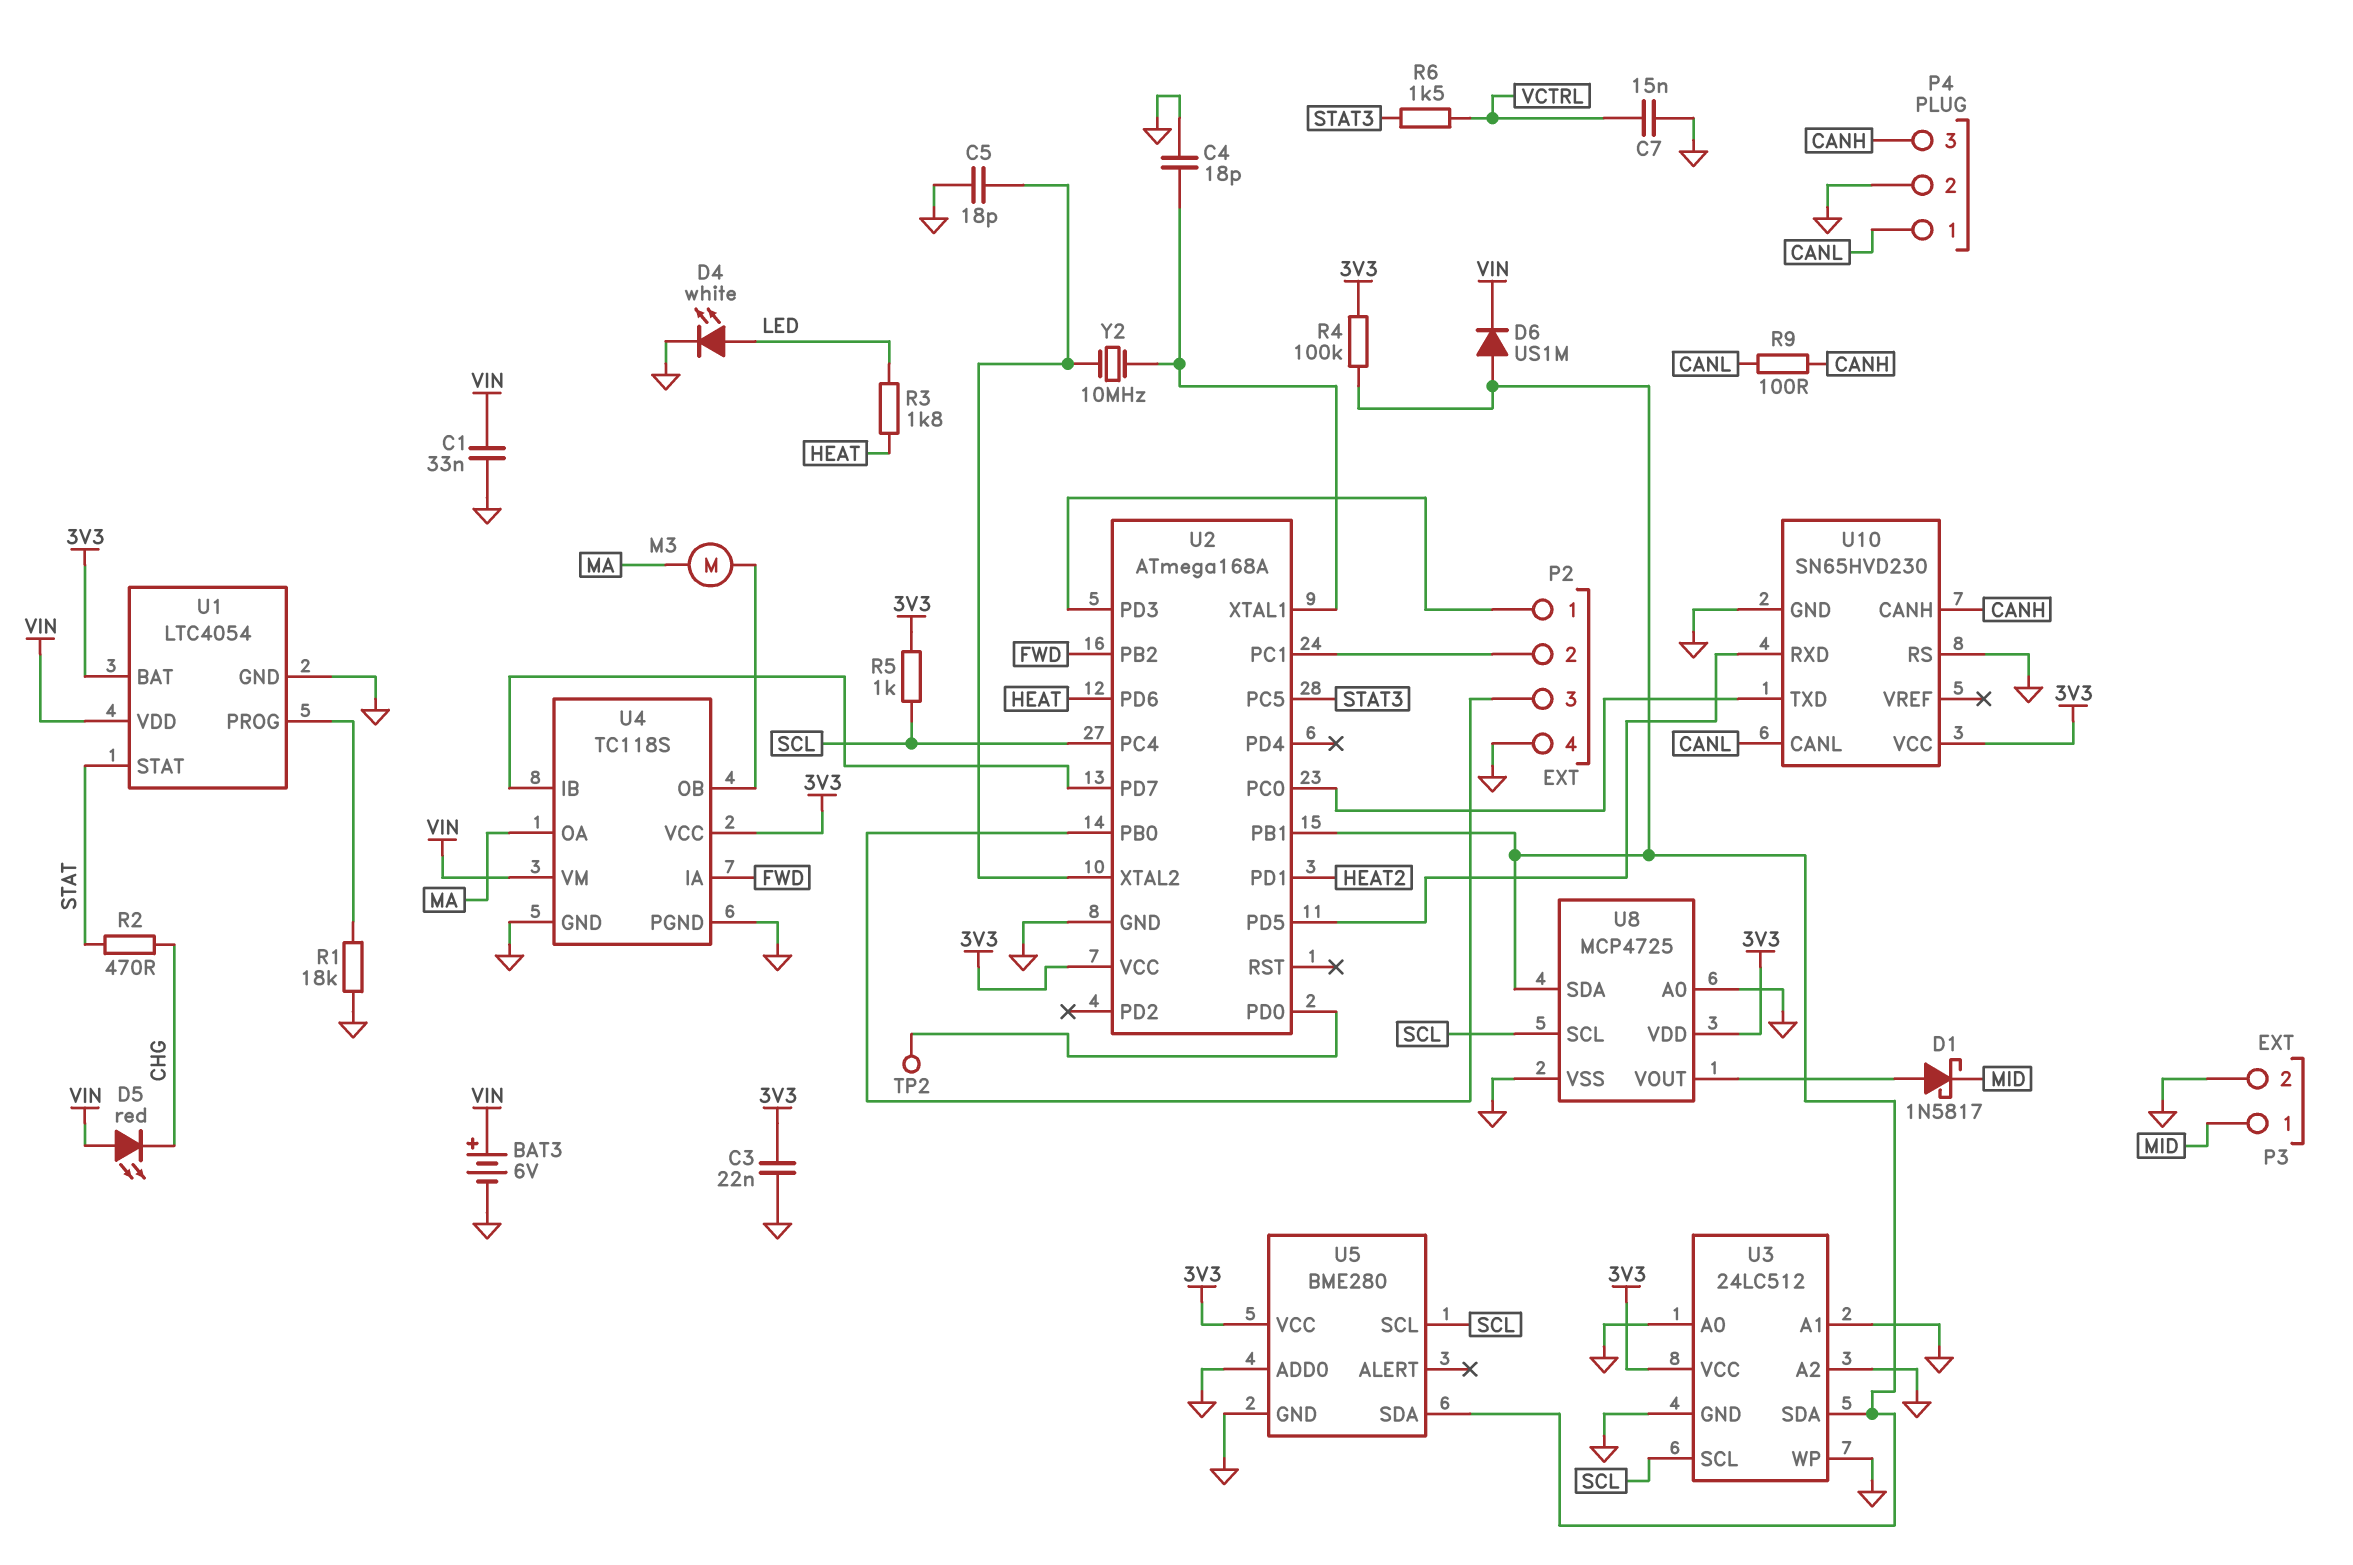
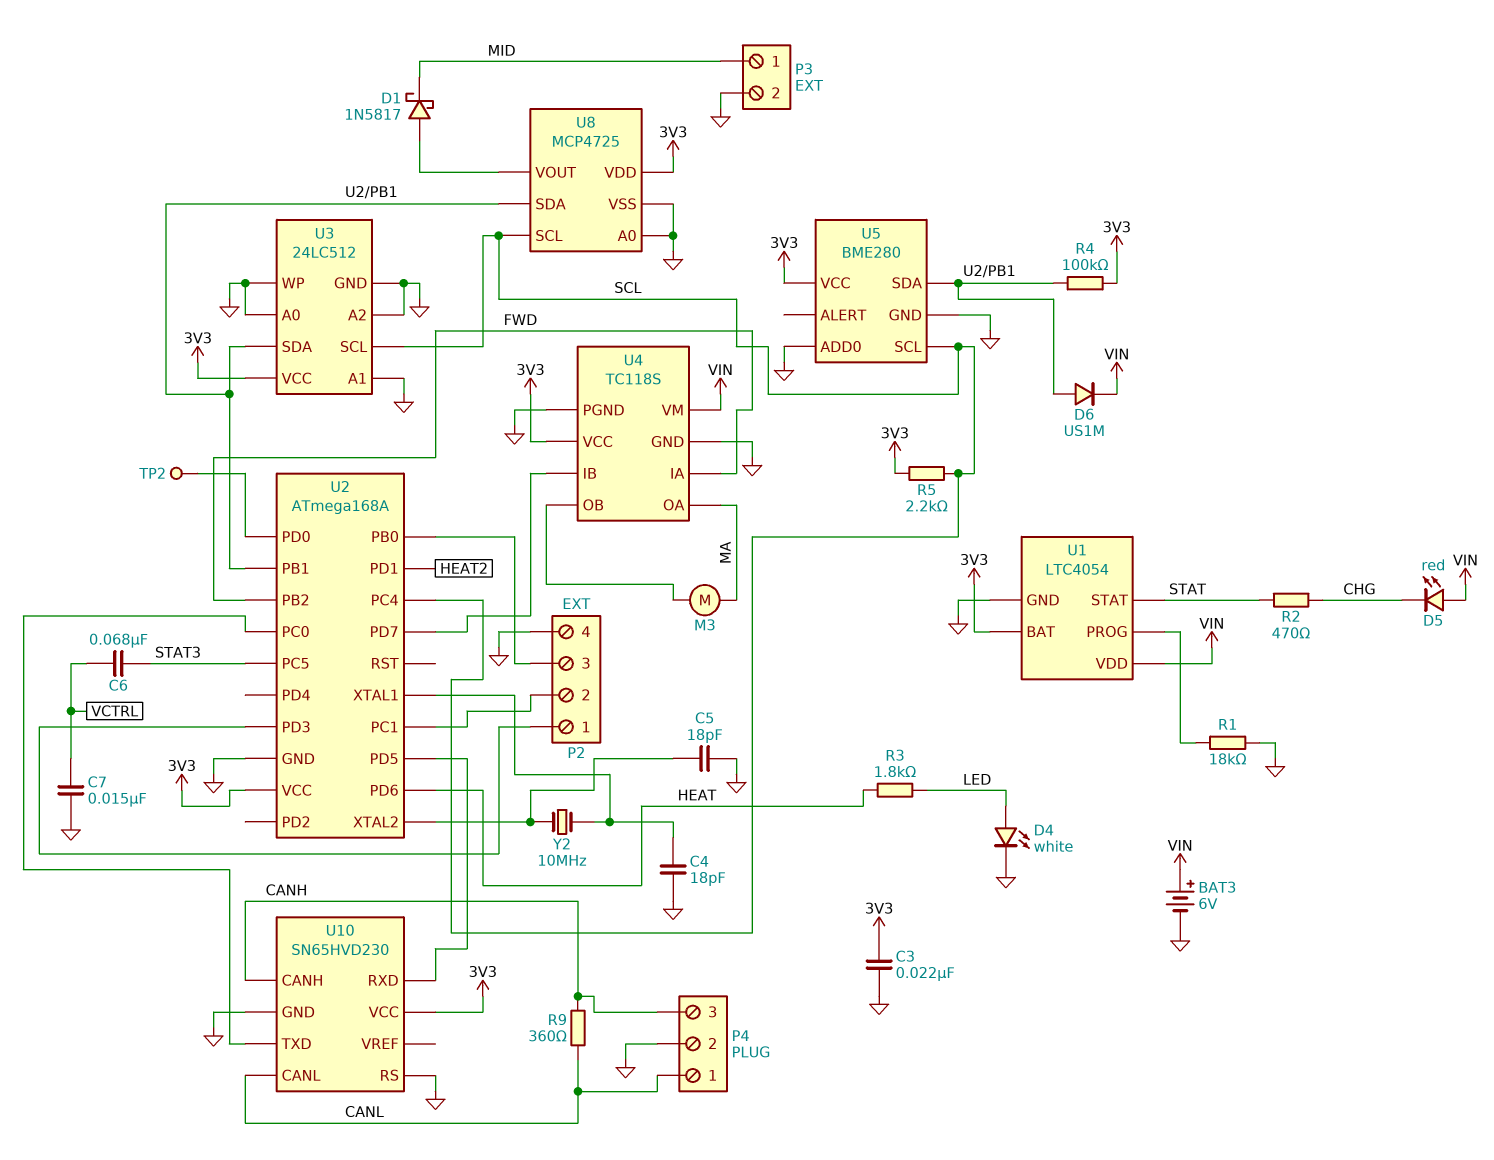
C1: 33nF (GND, VIN) -> none
C6: none -> 68nF (STAT3, VCTRL)
R5: 1k (3V3, SCL) -> 2.2k (3V3, SCL)
R6: 1.5k (STAT3, VCTRL) -> none
R9: 100 (CANH, CANL) -> 360 (CANH, CANL)

